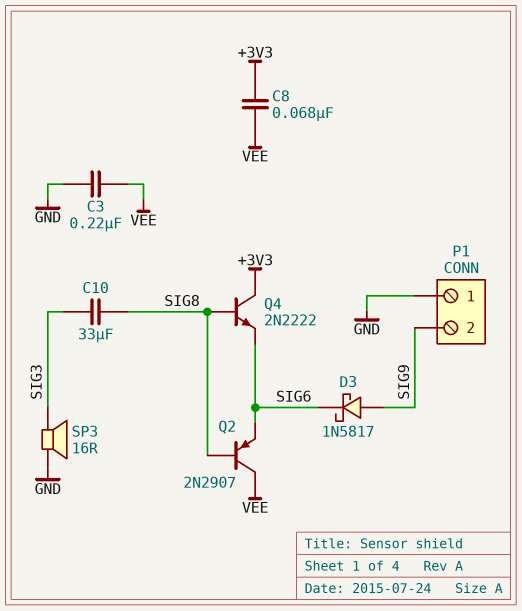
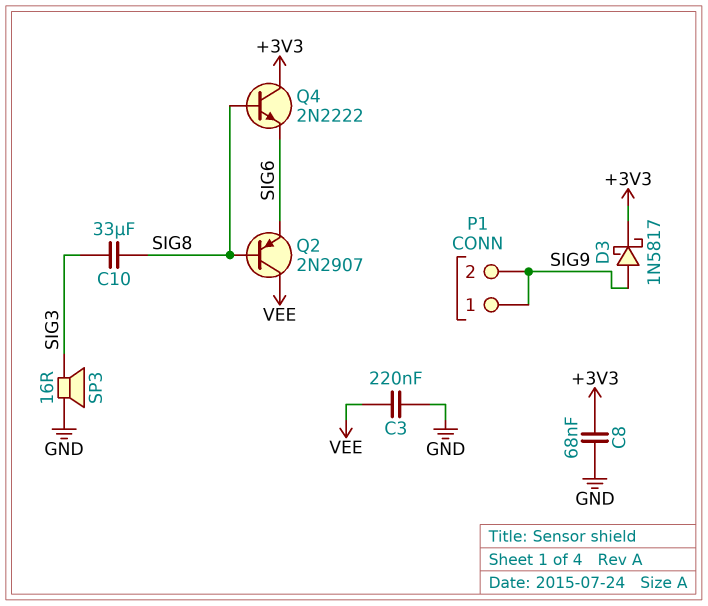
C8: 68nF (+3V3, VEE) -> 68nF (+3V3, GND)
D3: schottky 1N5817 (A SIG9, K SIG6) -> schottky 1N5817 (A SIG9, K +3V3)
P1 pin 1: GND -> SIG9

